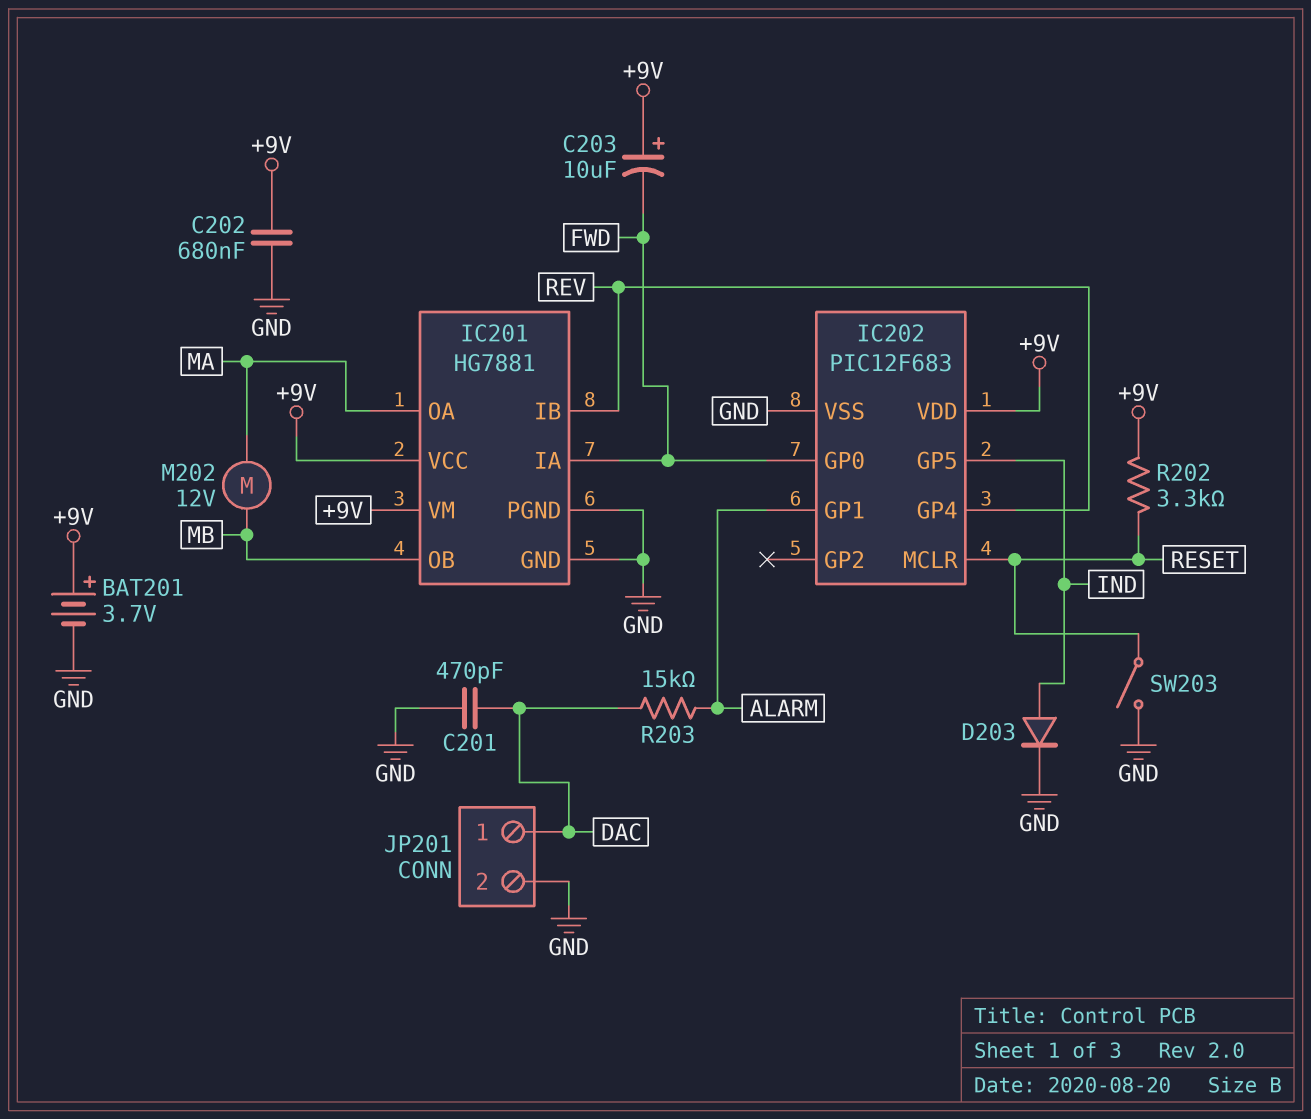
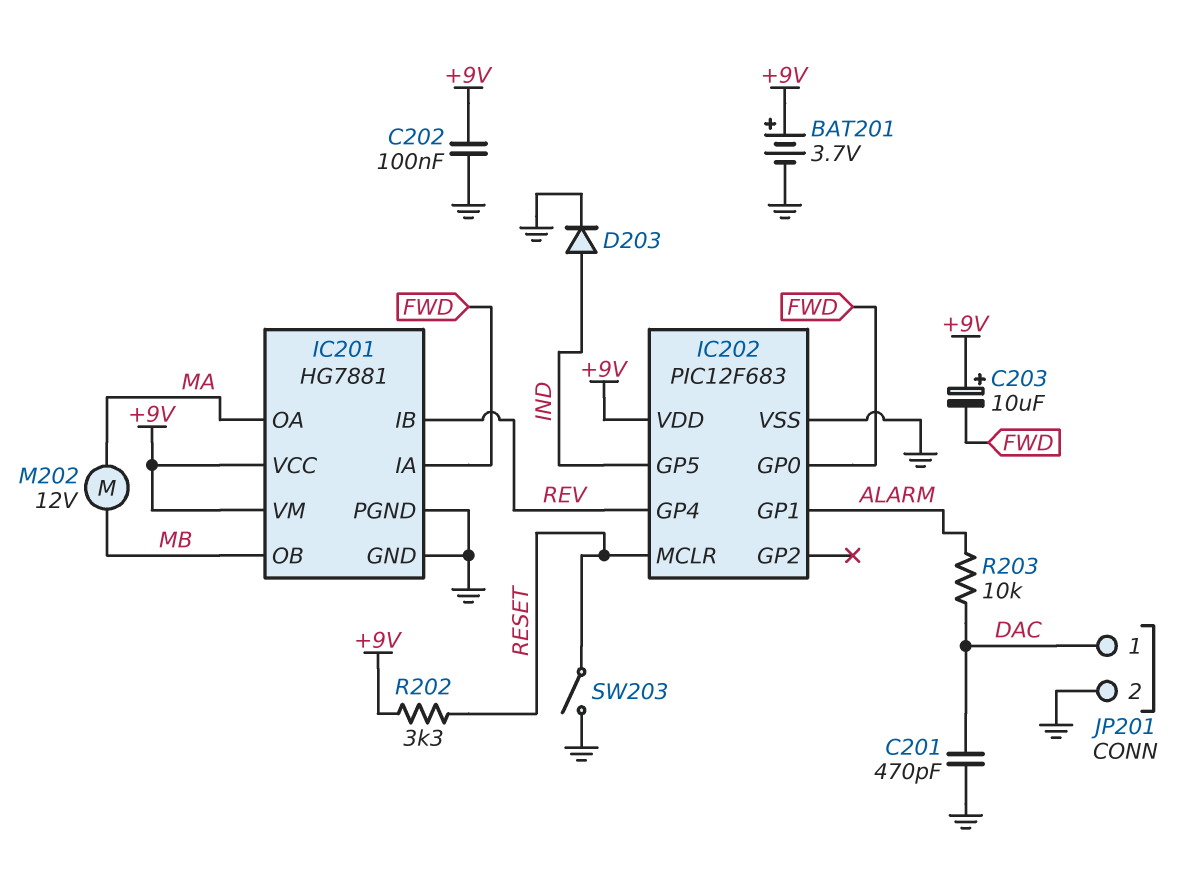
C202: 680nF (+9V, GND) -> 100nF (+9V, GND)
R203: 15k (ALARM, DAC) -> 10k (ALARM, DAC)

